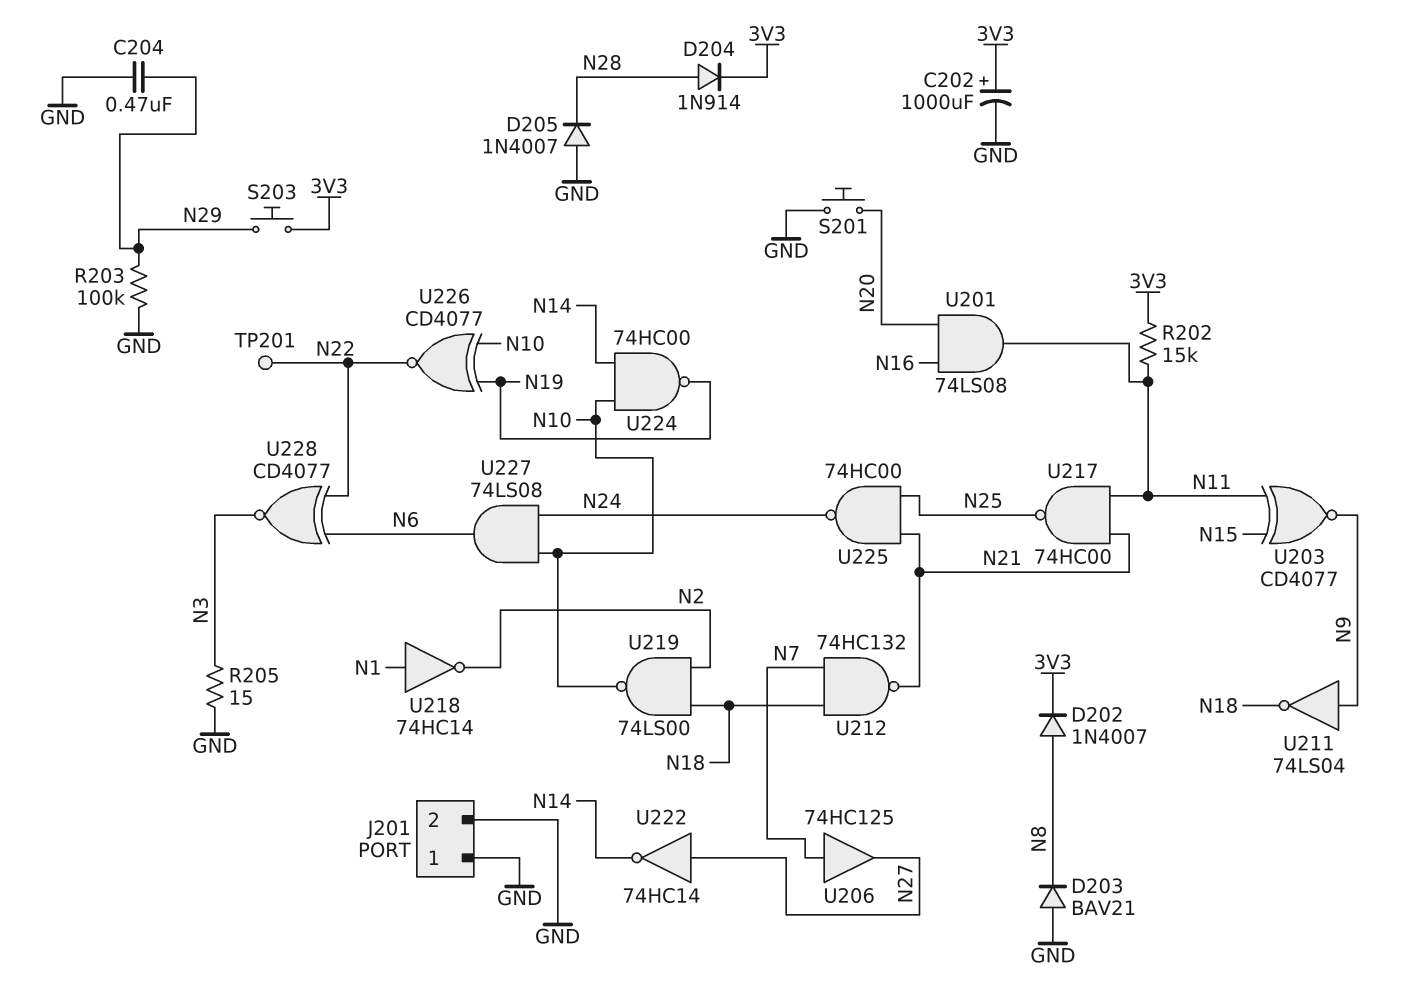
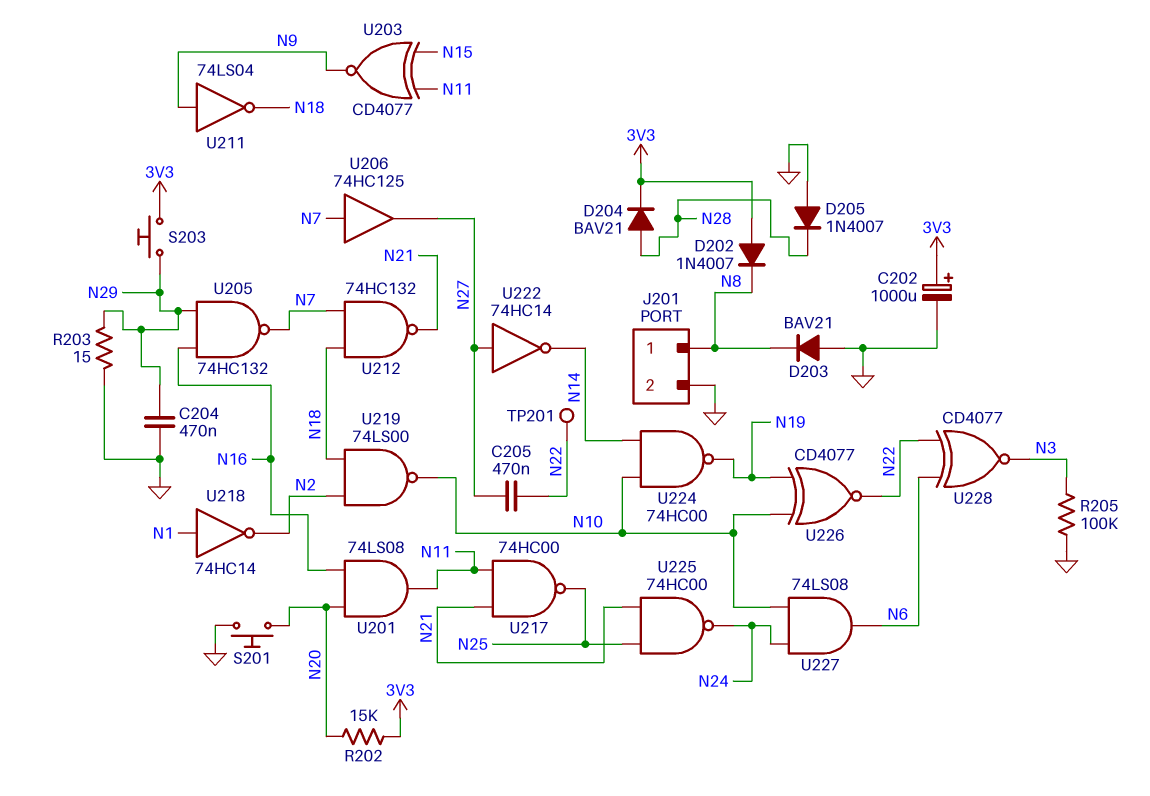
C205: none -> 470nF (N22, N27)
D202: diode 1N4007 (A N8, K 3V3) -> diode 1N4007 (A 3V3, K N8)
D204: diode 1N914 (A N28, K 3V3) -> diode BAV21 (A N28, K 3V3)
J201 pin 1: GND -> N8
R202: 15k (3V3, N11) -> 15k (3V3, N20)
R203: 100k (GND, N29) -> 15 (GND, N29)
R205: 15 (GND, N3) -> 100k (GND, N3)
U205: none -> NAND 74HC132 (in N16, in N29, out N7)

